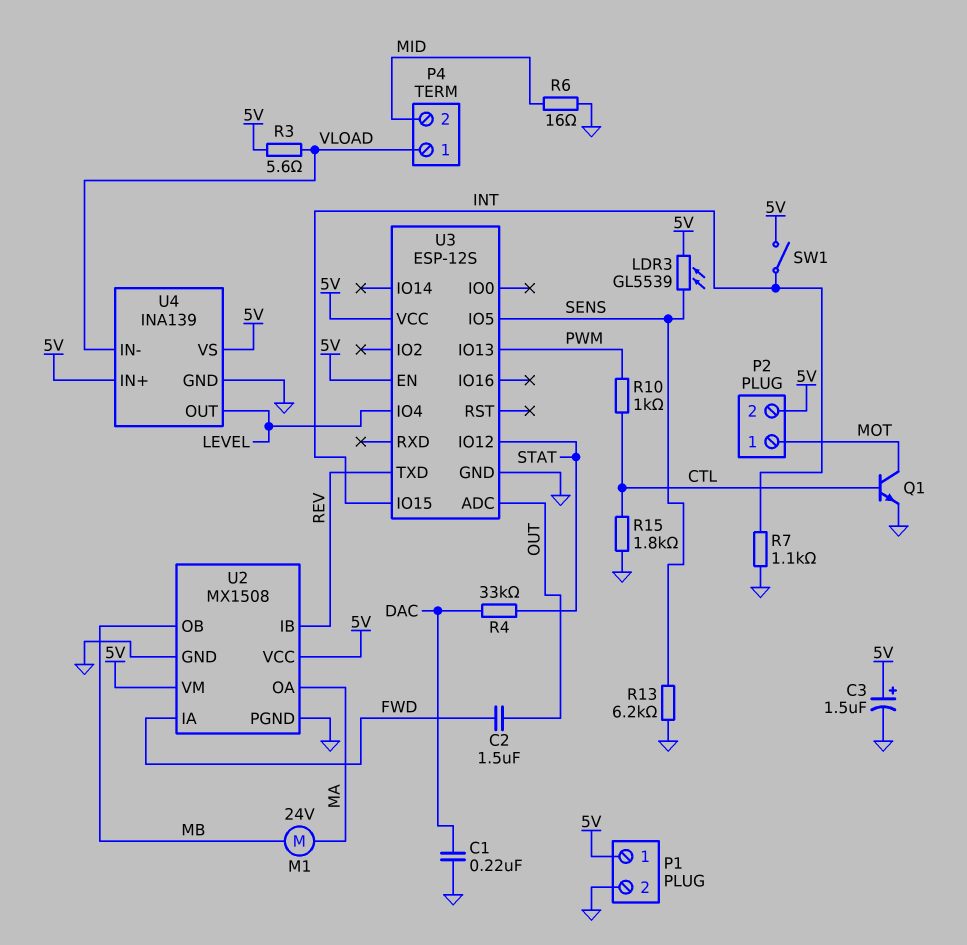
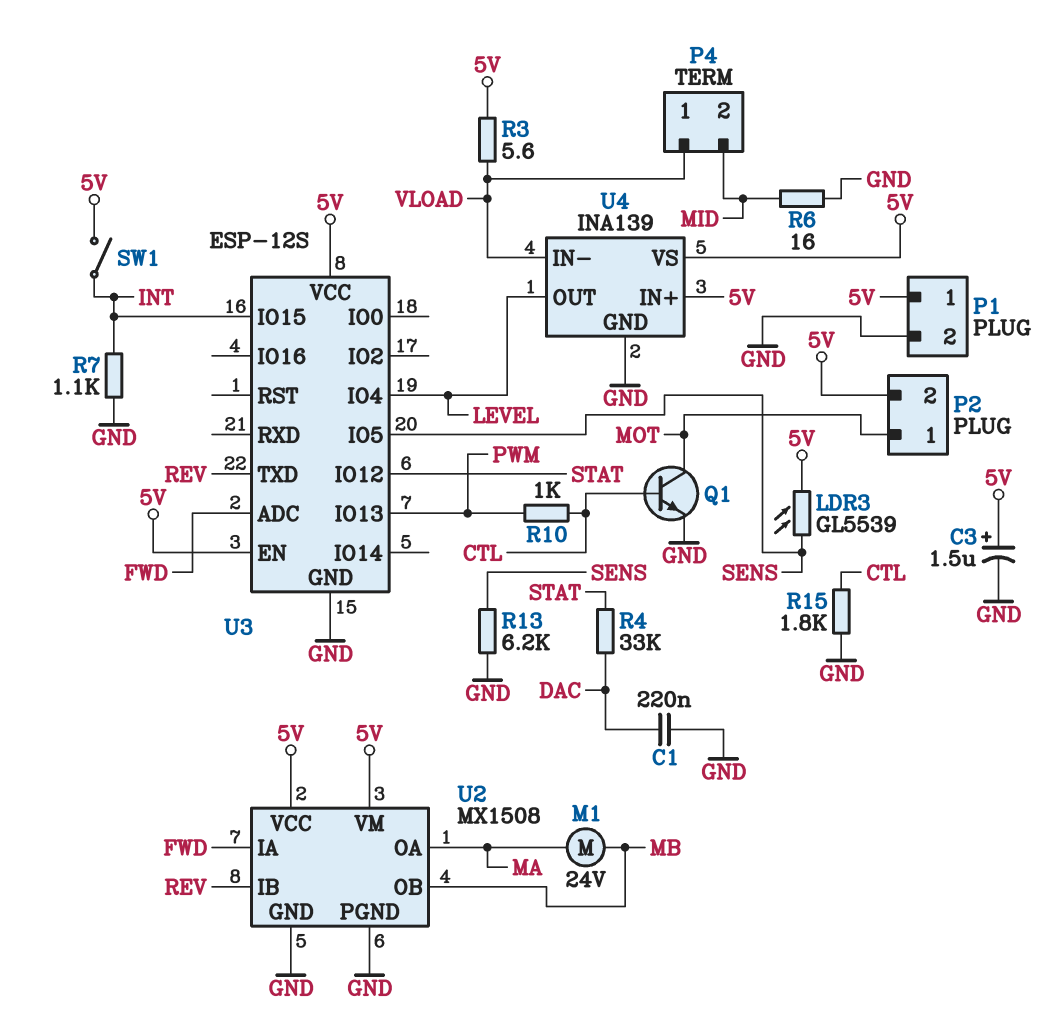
C2: 1.5uF (FWD, OUT) -> none
U3 pin ADC: OUT -> FWD

